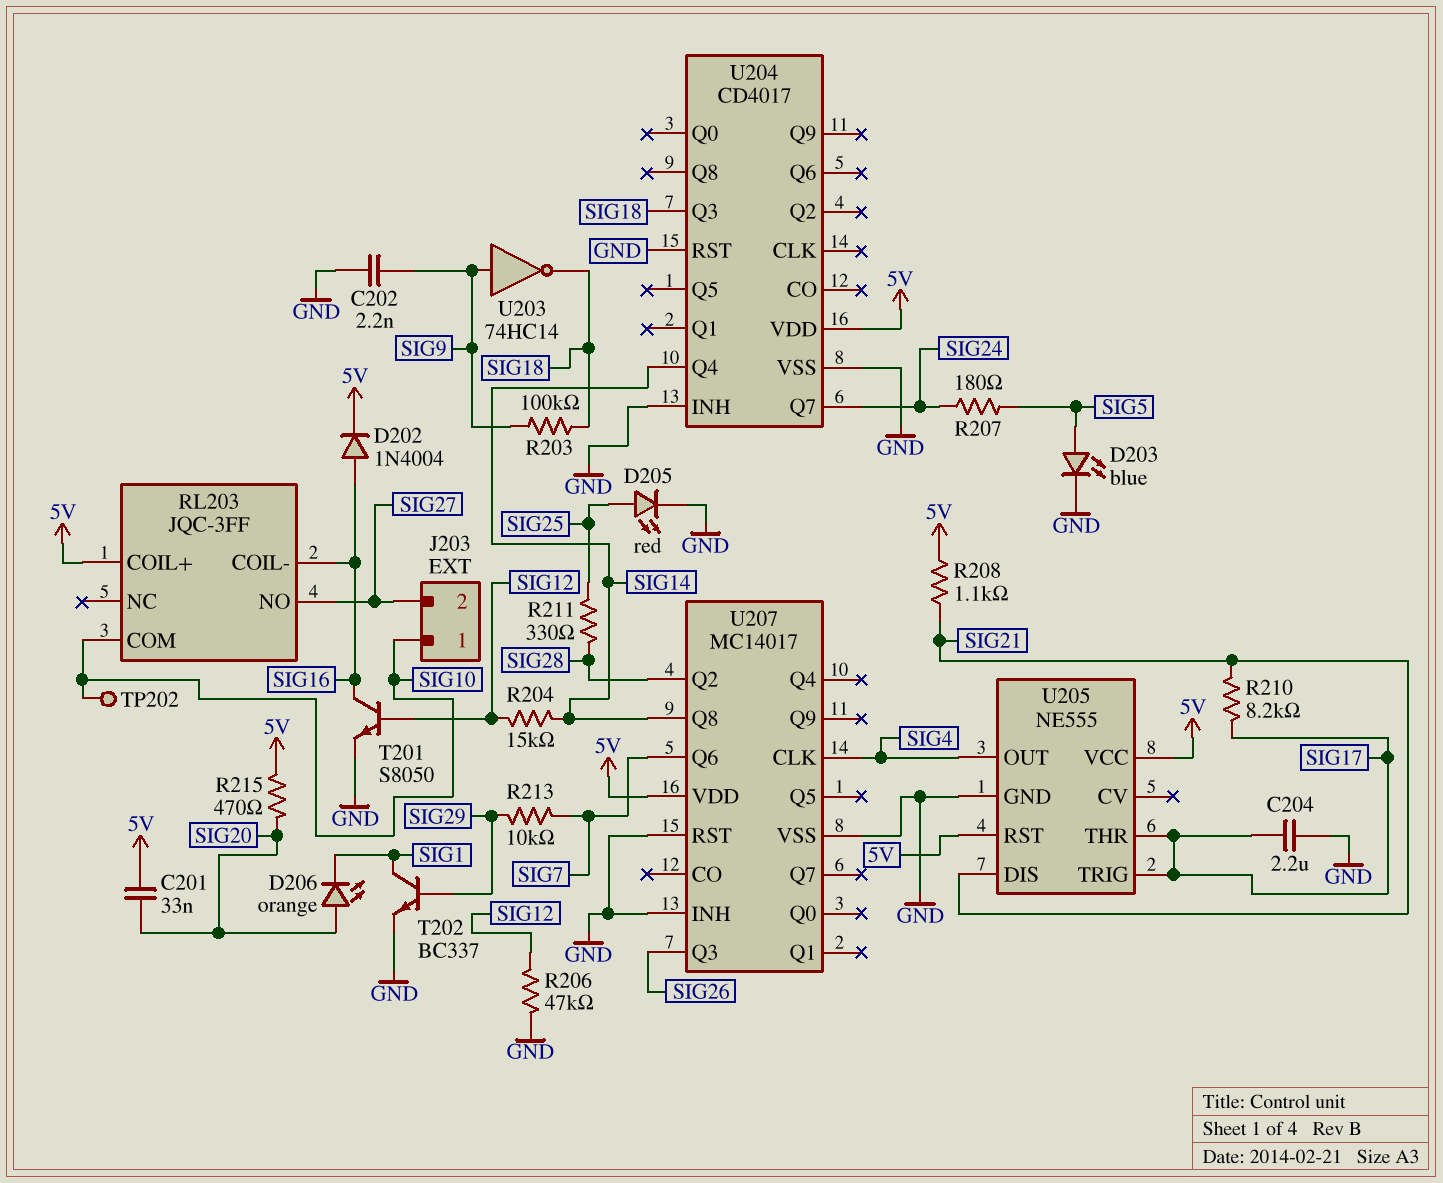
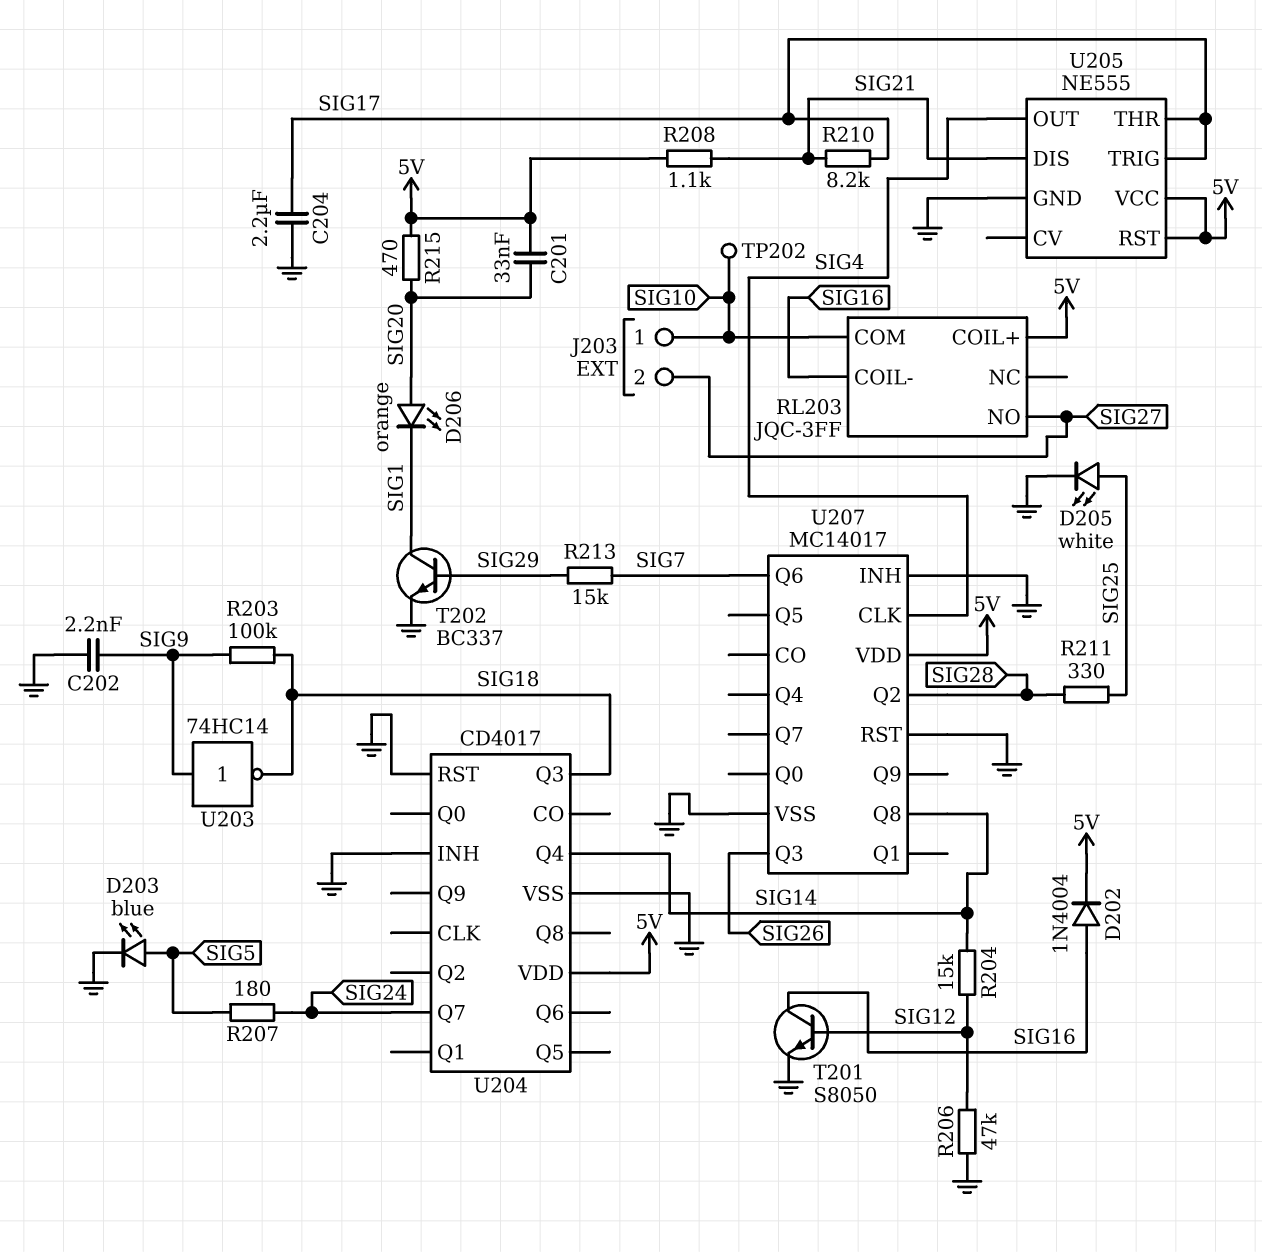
D205: LED red (A SIG25, K GND) -> LED white (A SIG25, K GND)
R213: 10k (SIG7, SIG29) -> 15k (SIG7, SIG29)

